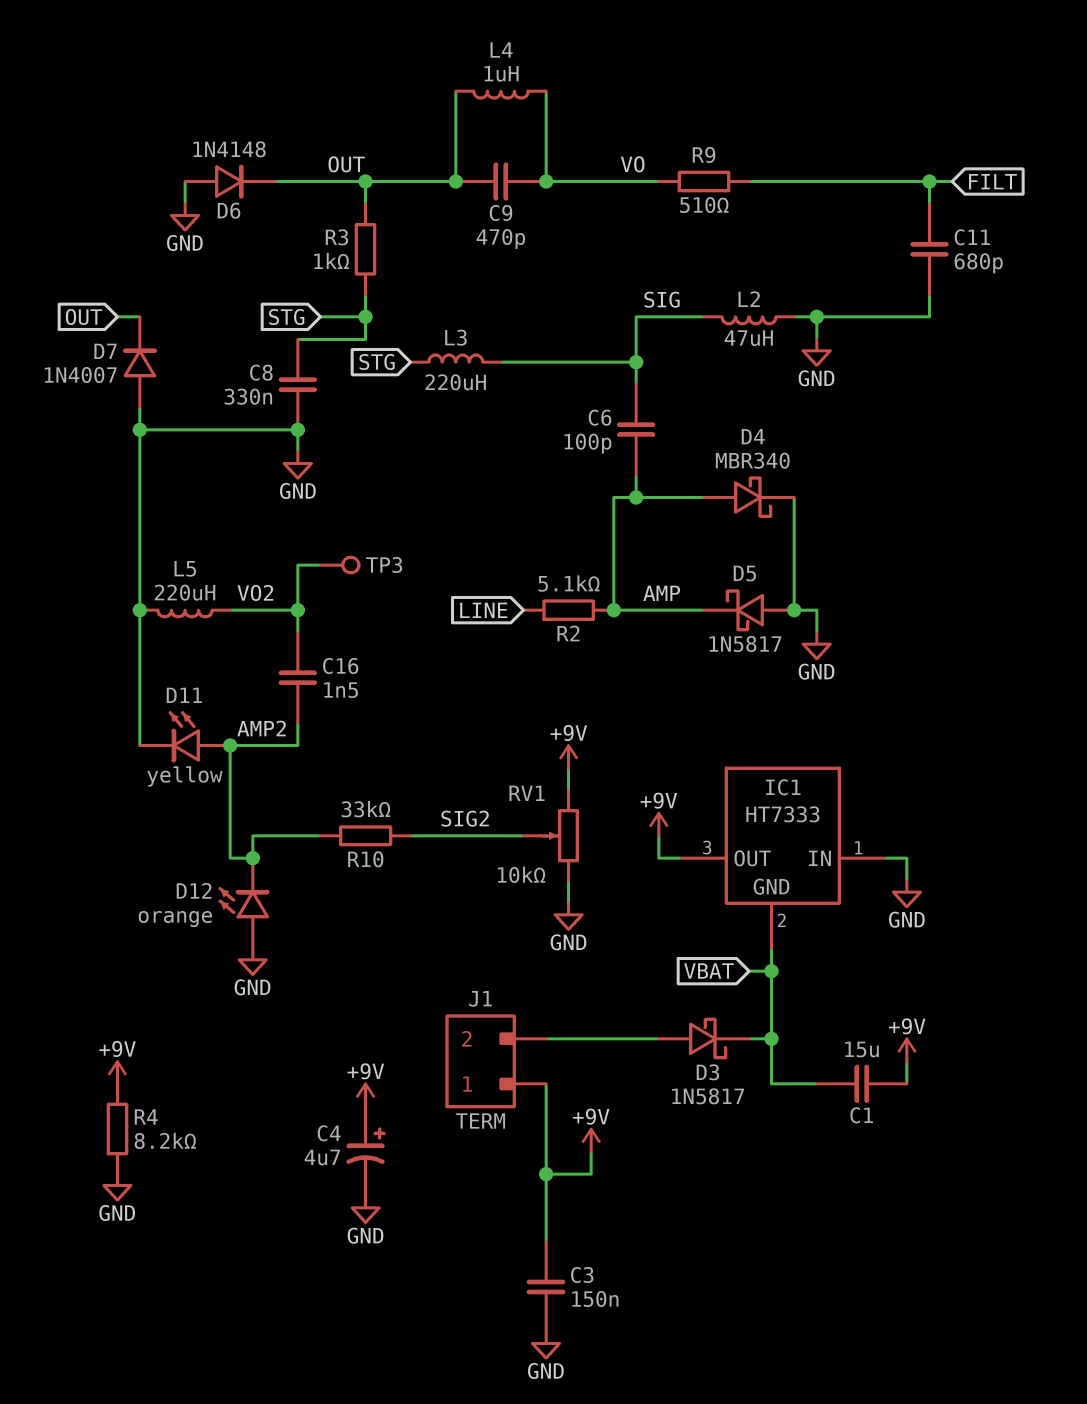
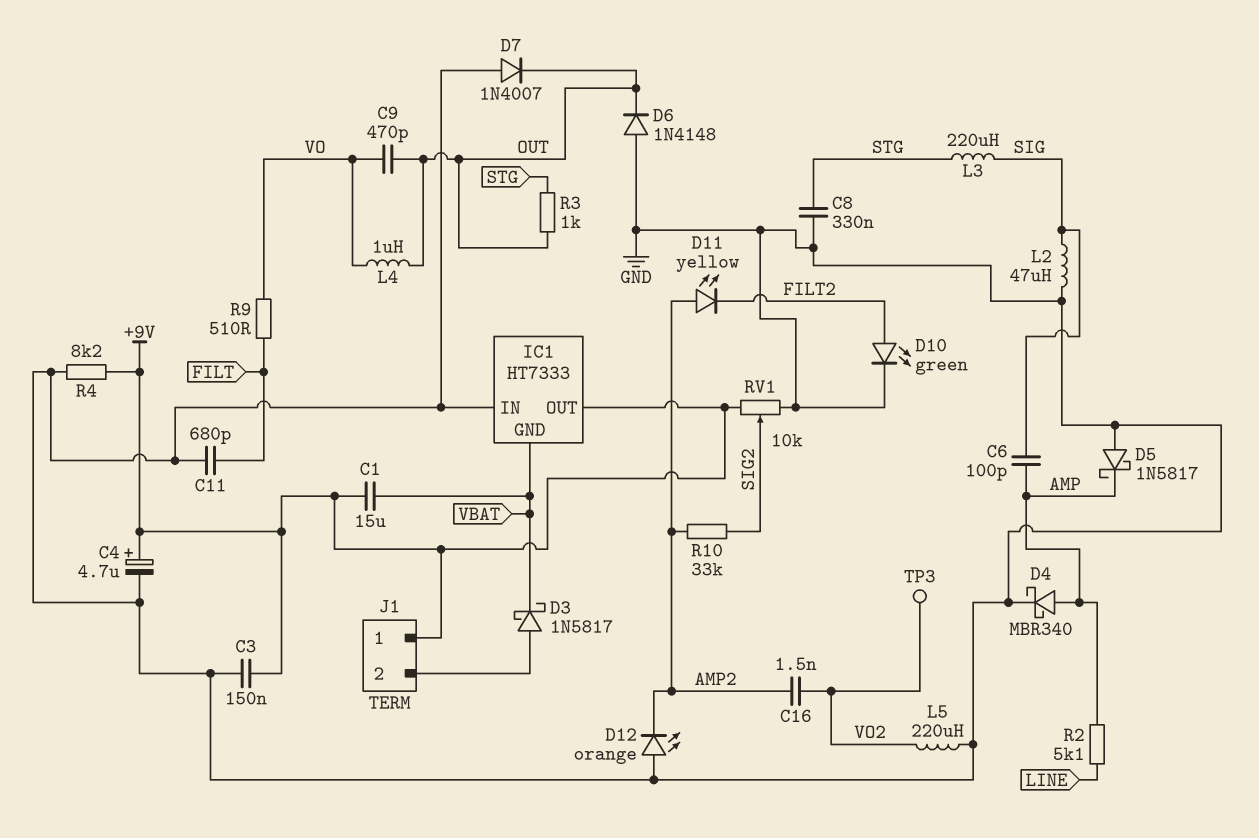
D10: none -> LED green (A FILT2, K GND)
D11: LED yellow (A AMP2, K GND) -> LED yellow (A AMP2, K FILT2)

